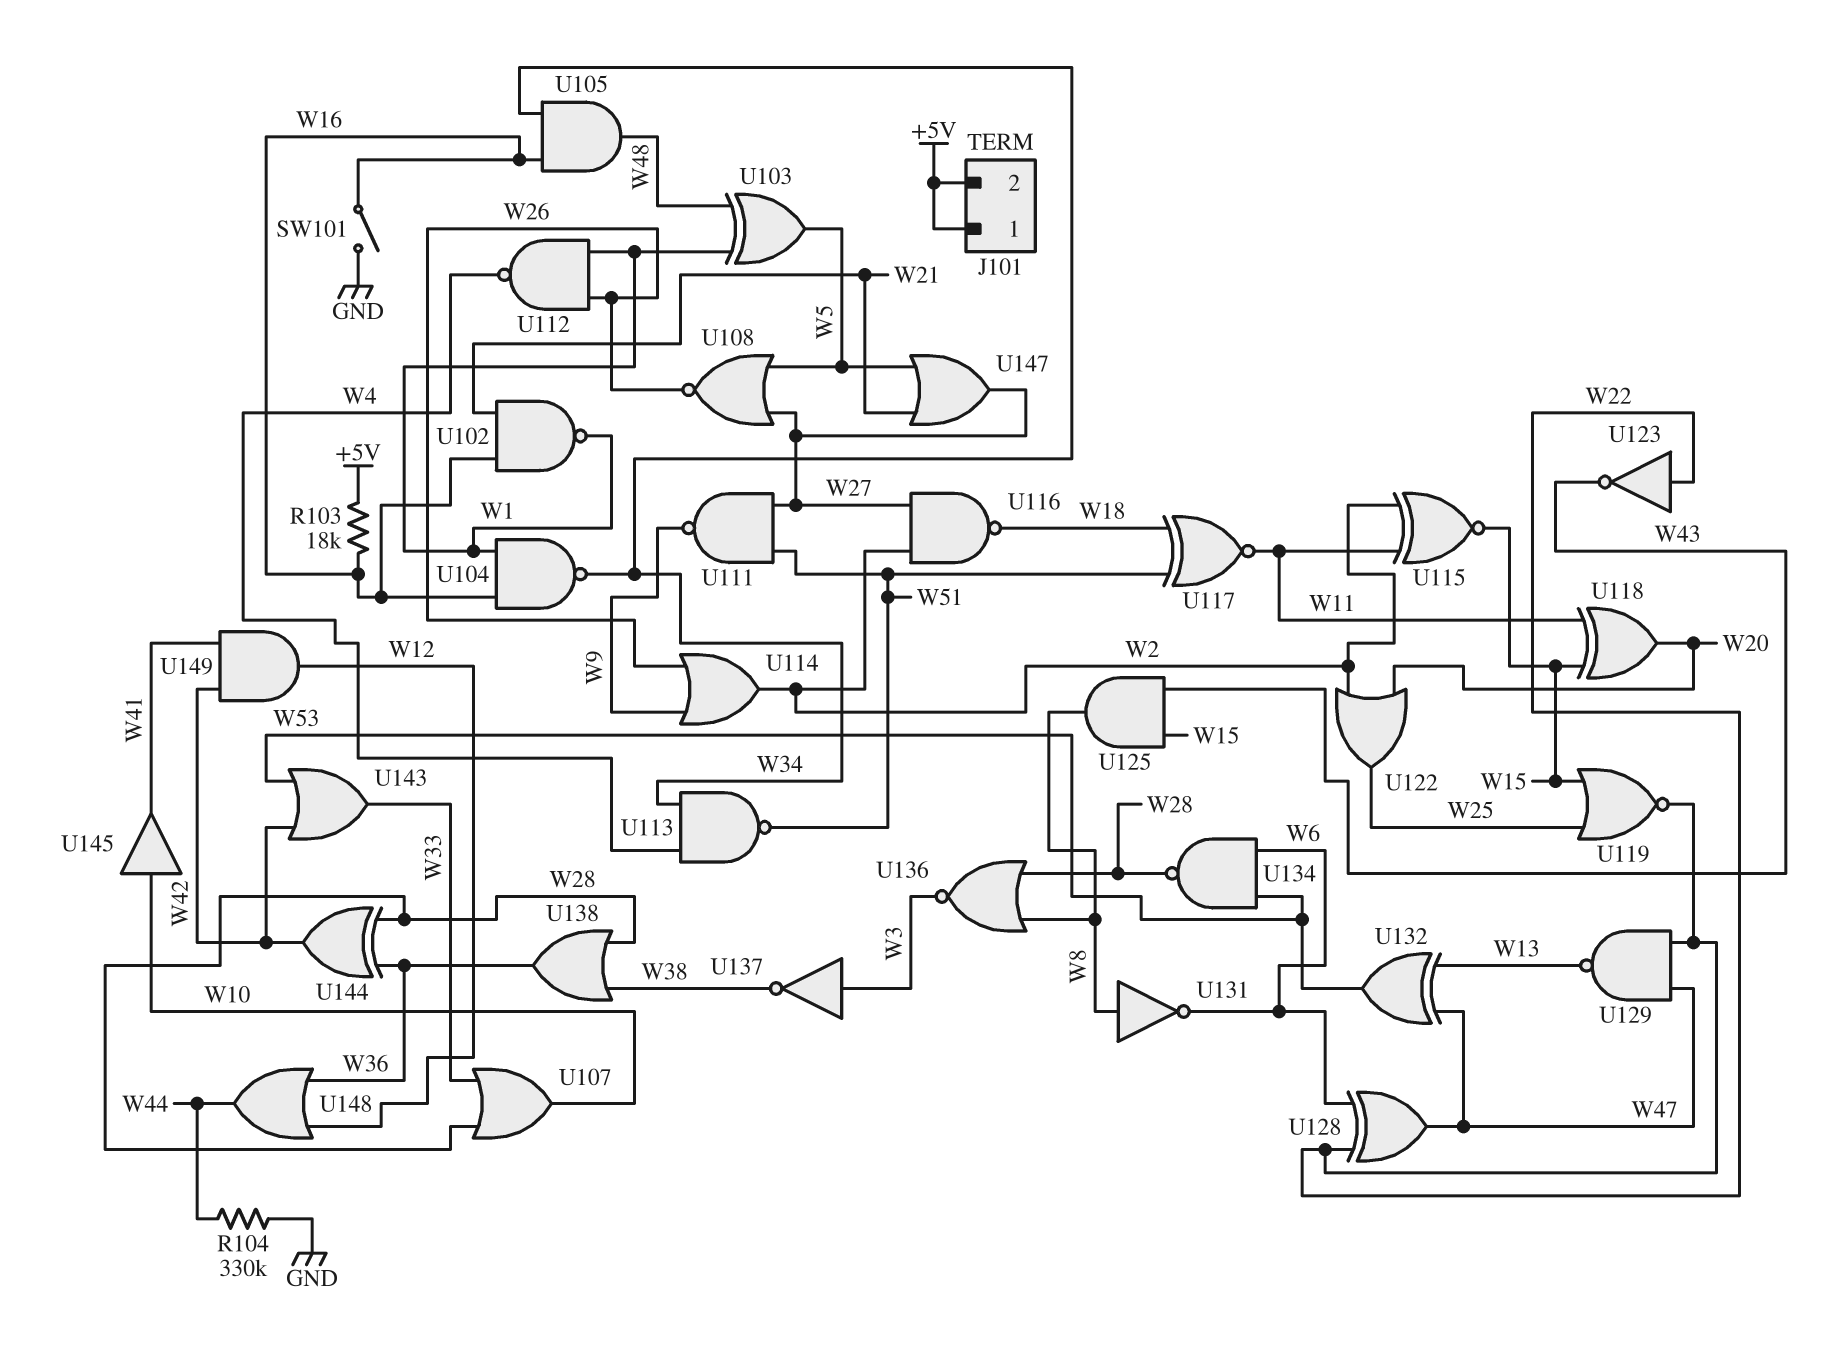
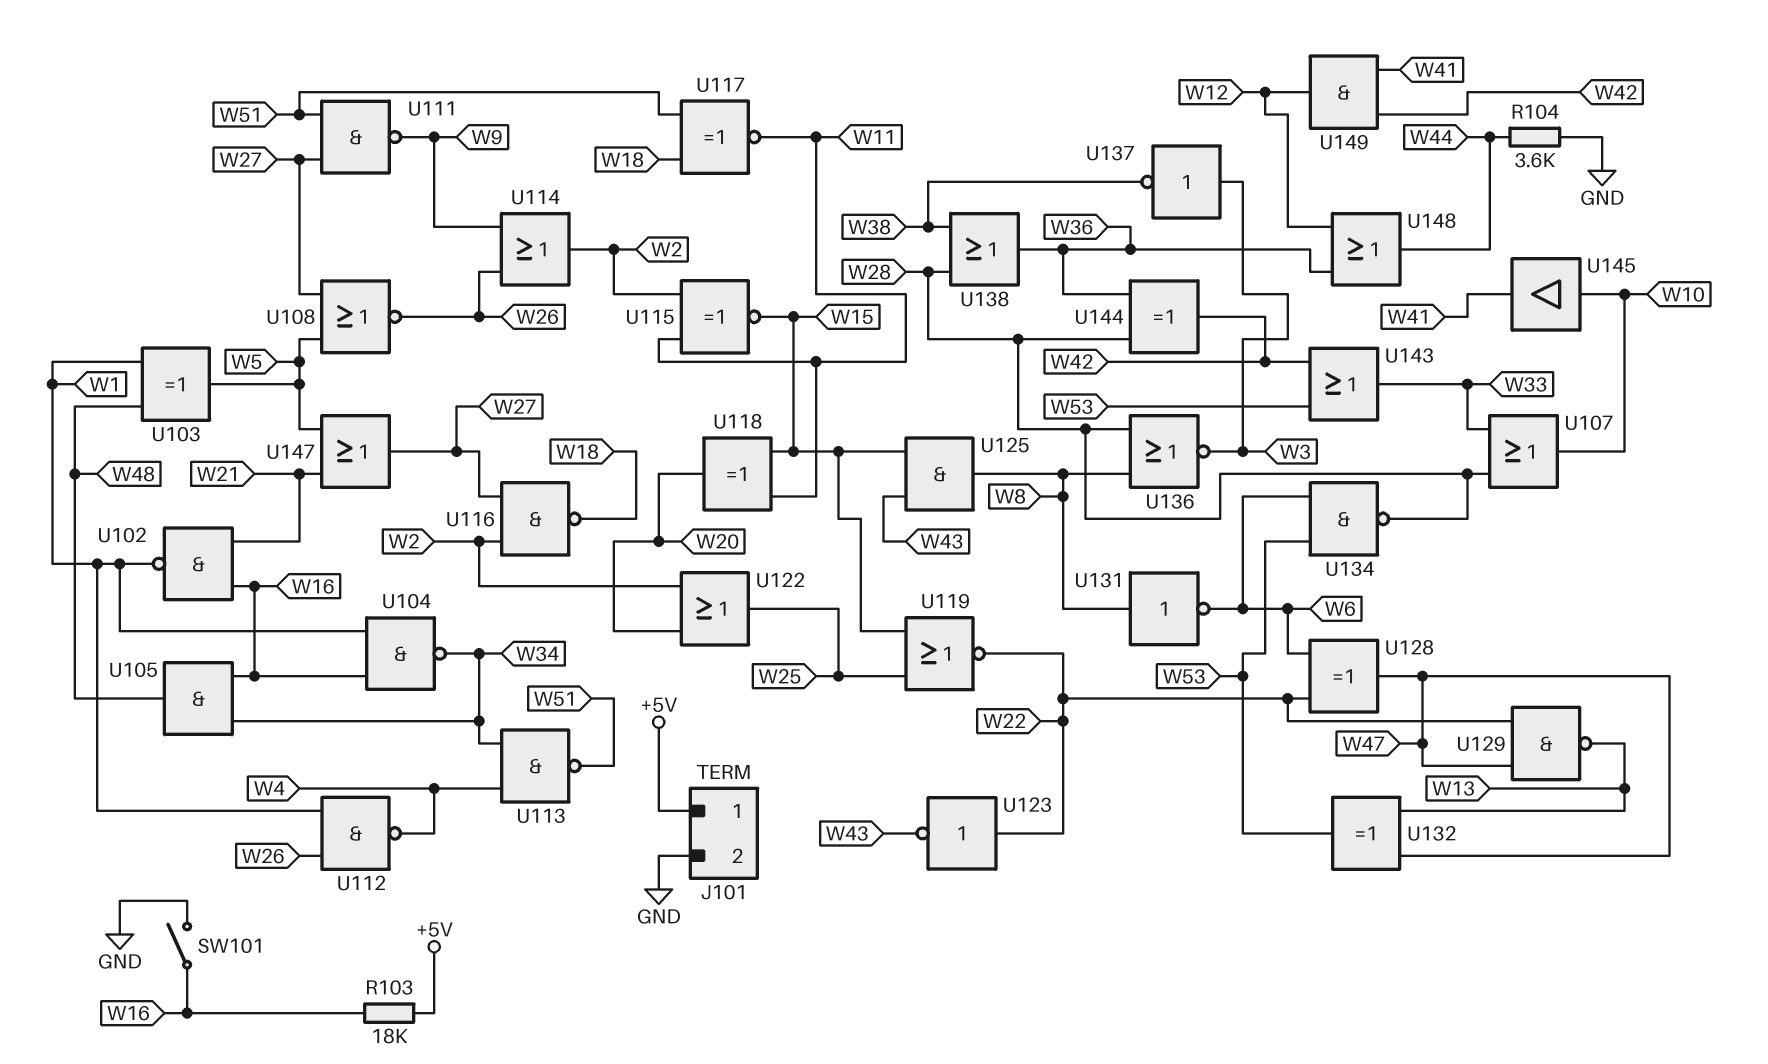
J101 pin 2: +5V -> GND
R104: 330k (GND, W44) -> 3.6k (GND, W44)

